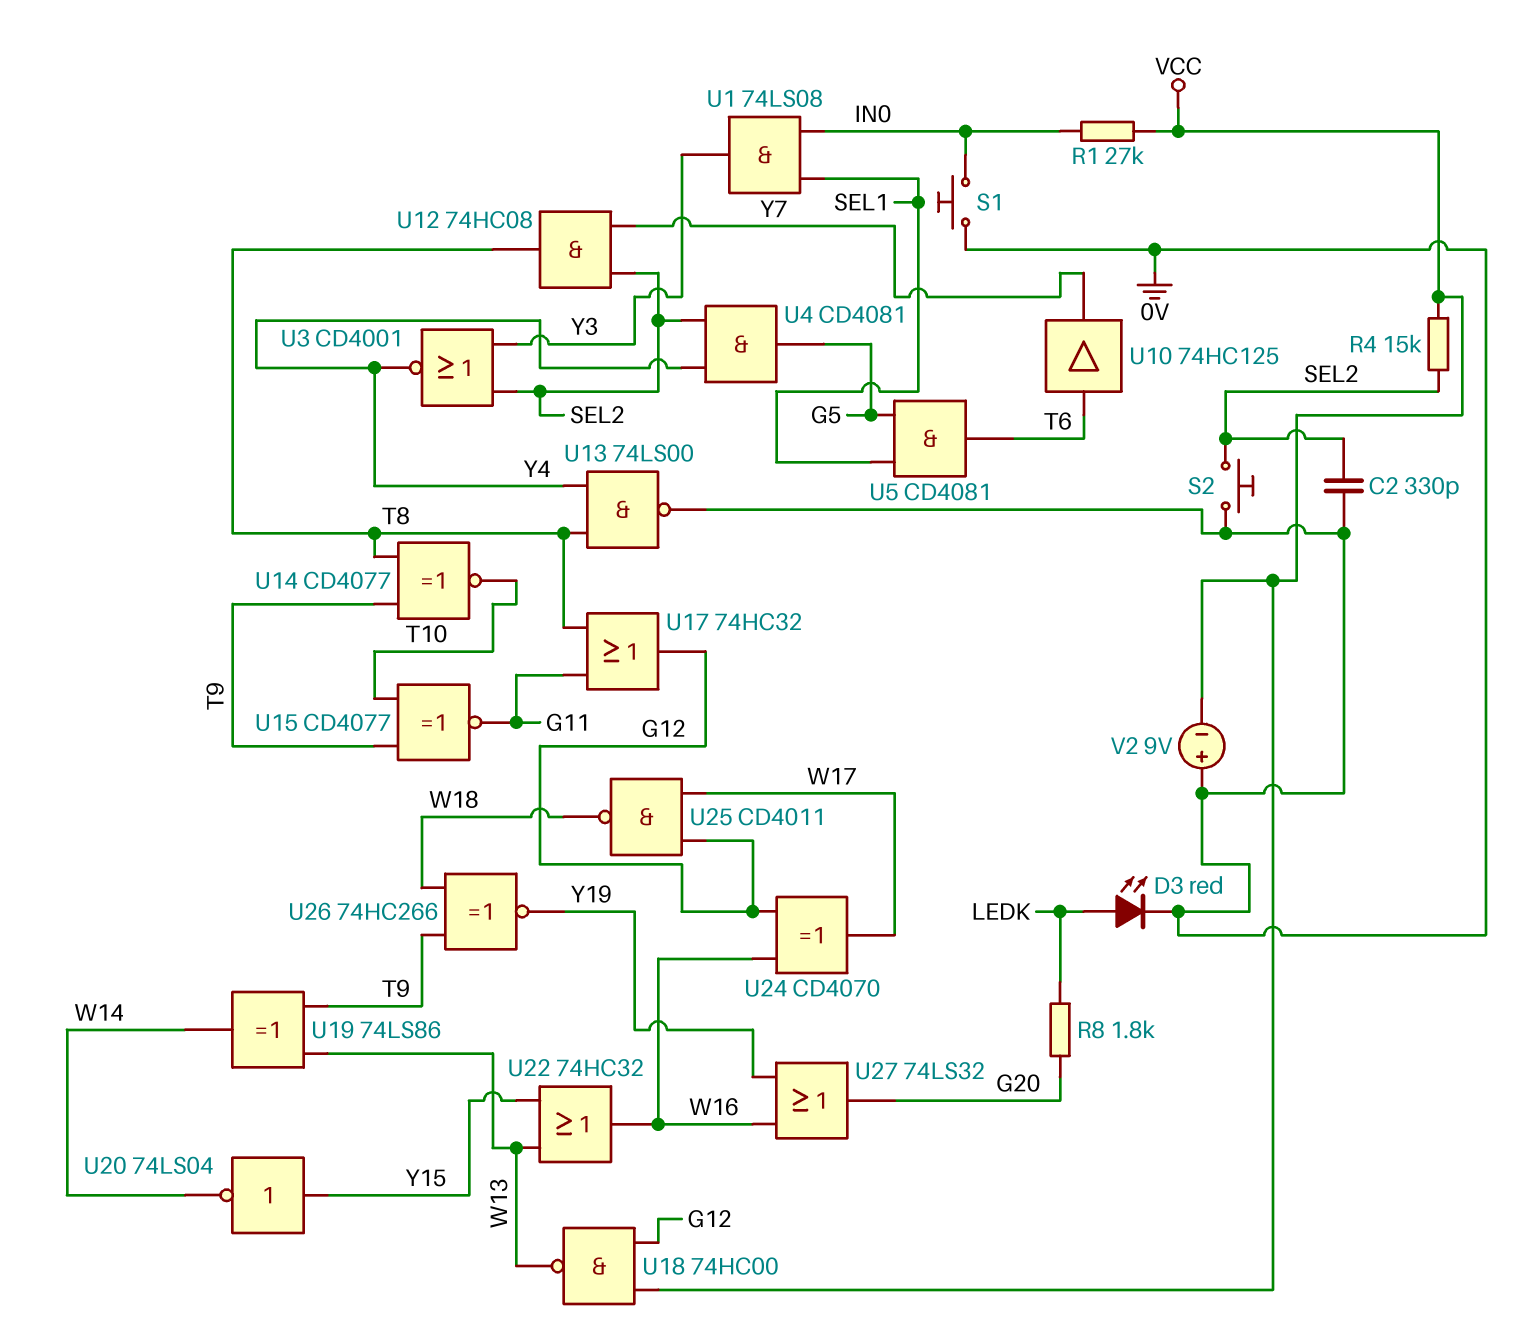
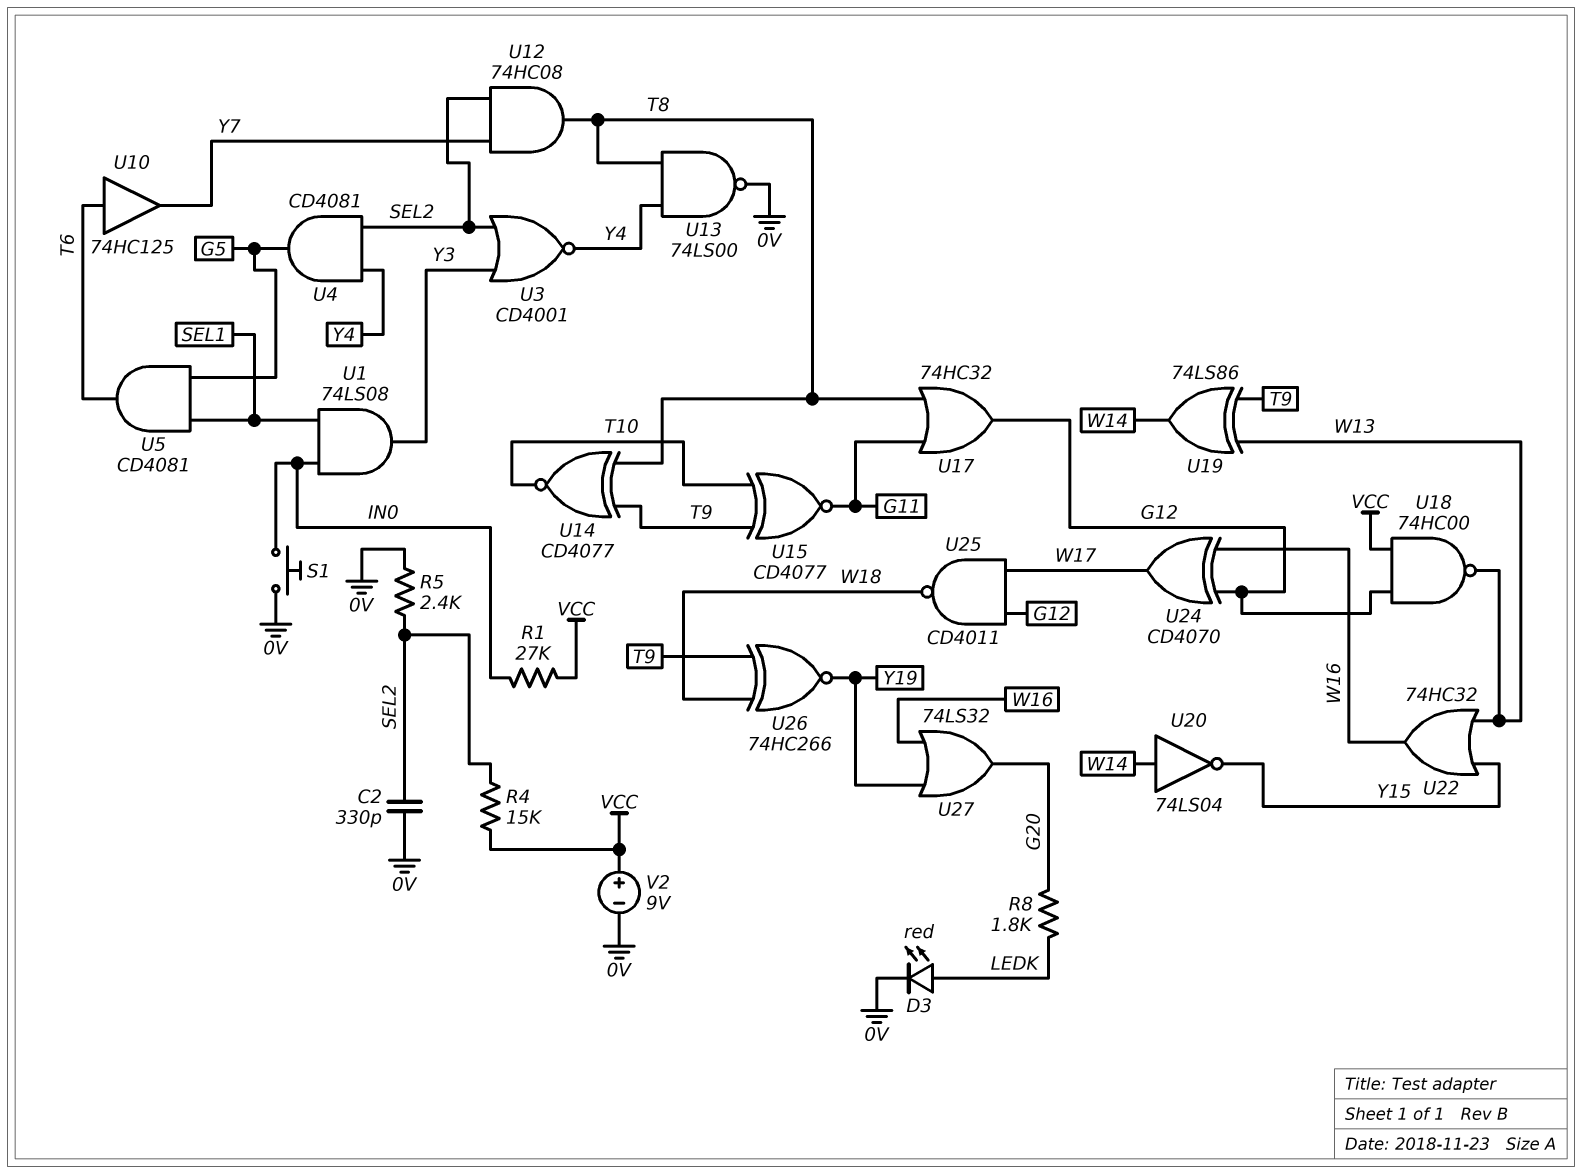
R5: none -> 2.4k (0V, SEL2)
S2: button (0V, SEL2) -> none
U20: NOT 74LS04 (in Y15, out W14) -> NOT 74LS04 (in W14, out Y15)
V2: 9V (plus 0V, minus VCC) -> 9V (plus VCC, minus 0V)

